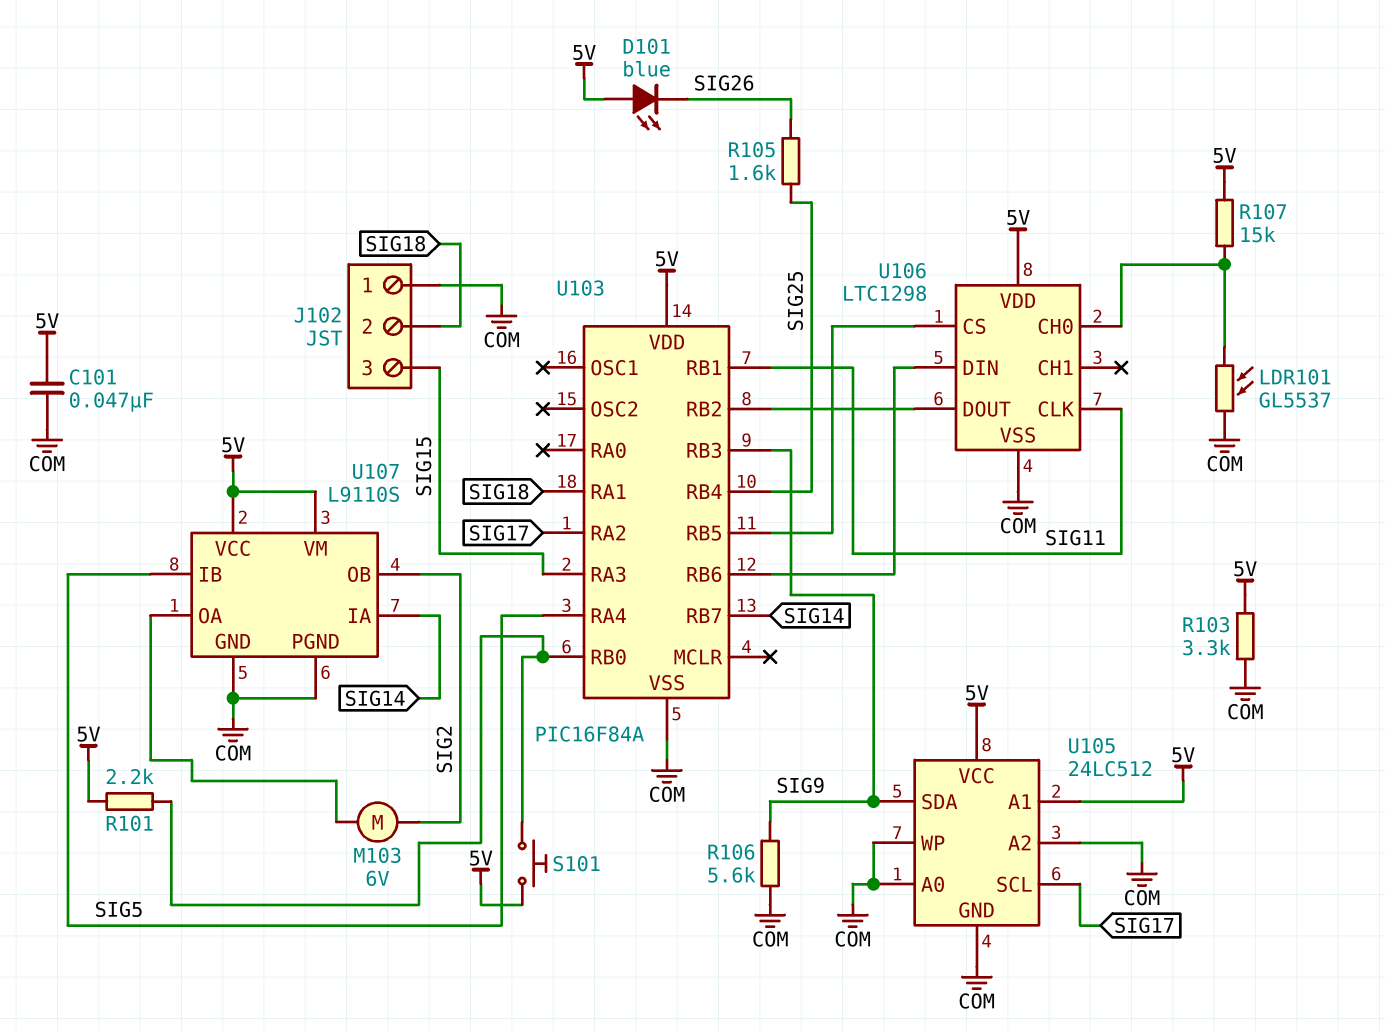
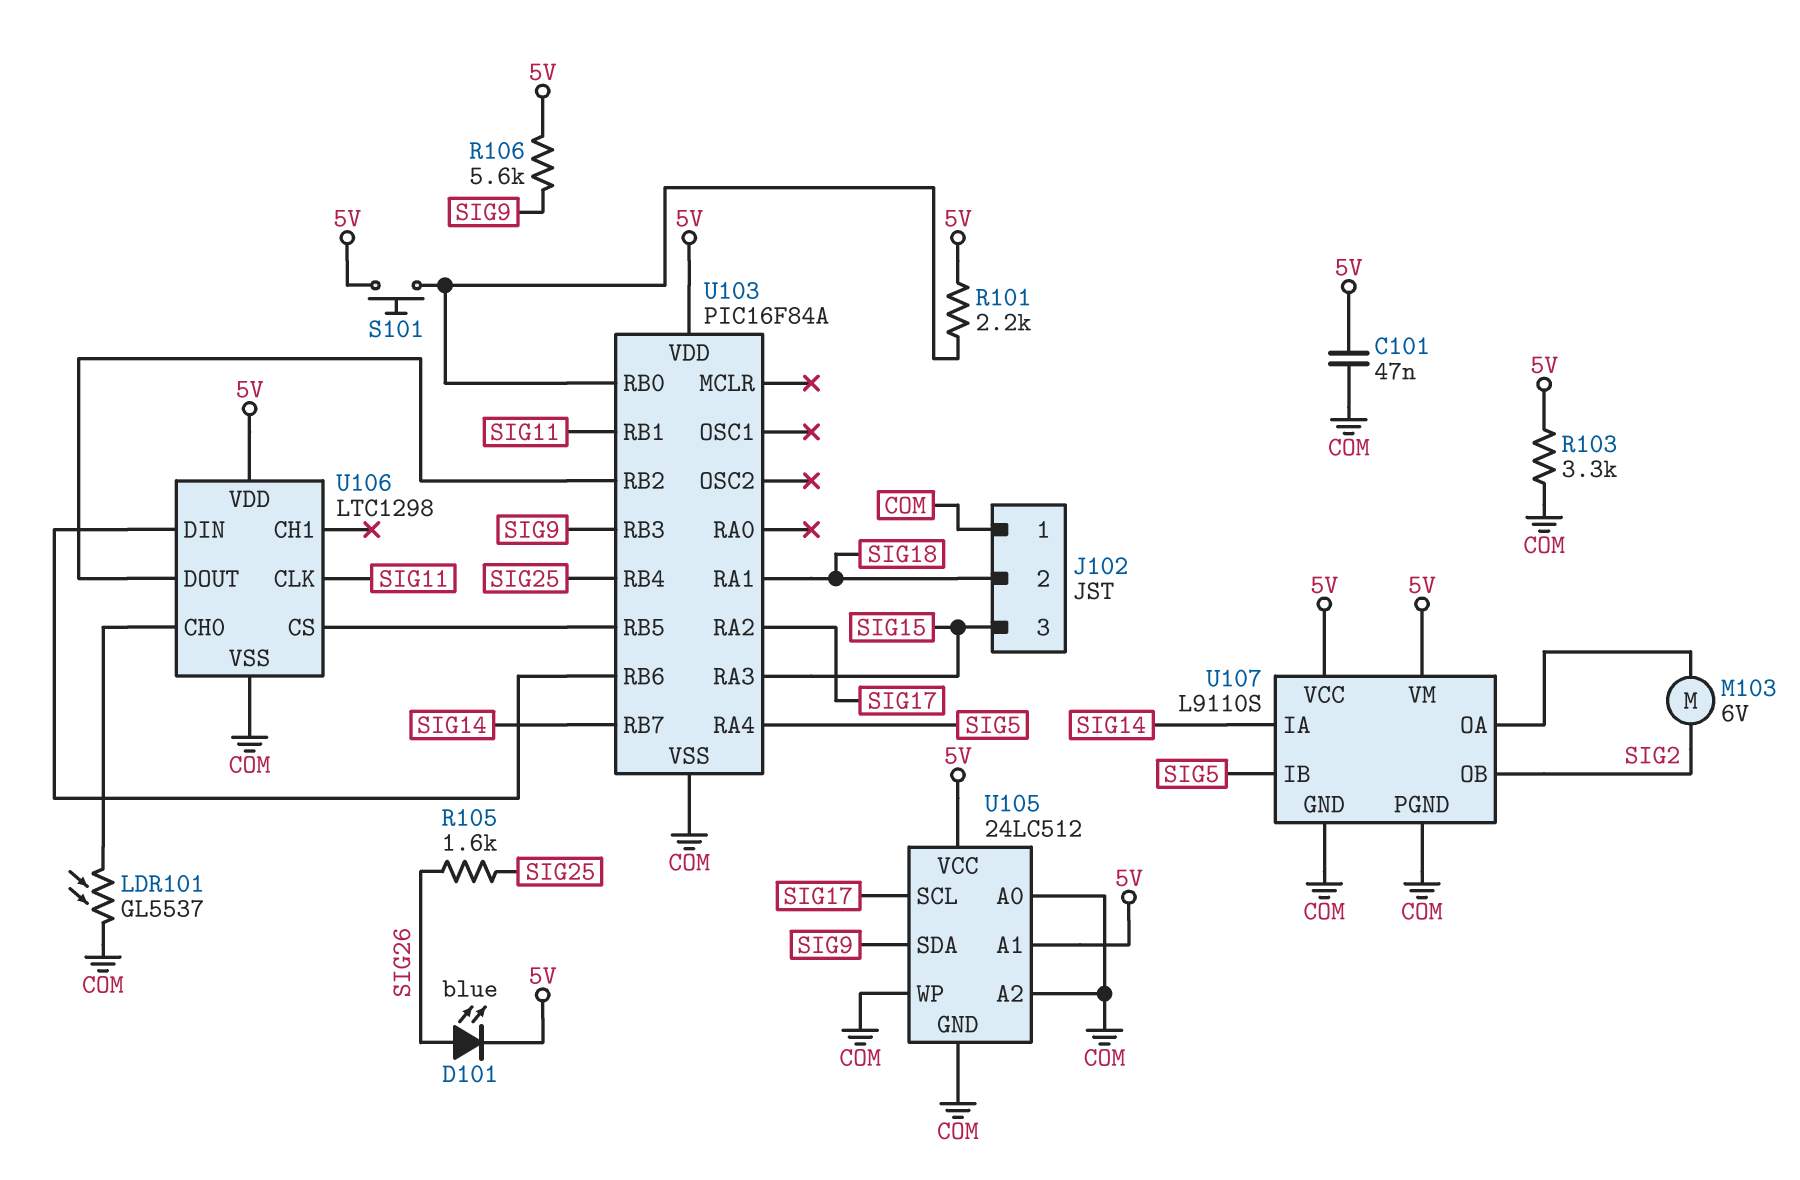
D101: LED blue (A 5V, K SIG26) -> LED blue (A SIG26, K 5V)
R106: 5.6k (COM, SIG9) -> 5.6k (5V, SIG9)
R107: 15k (5V, U106/CH0) -> none

